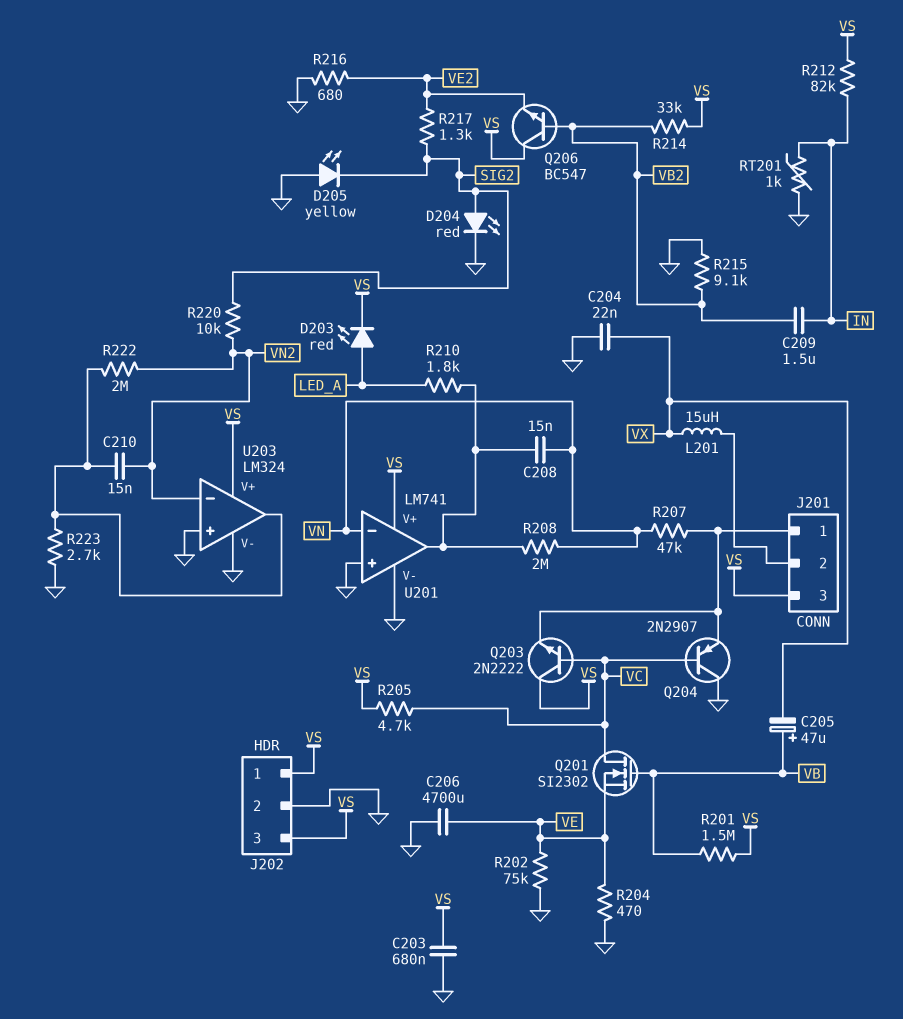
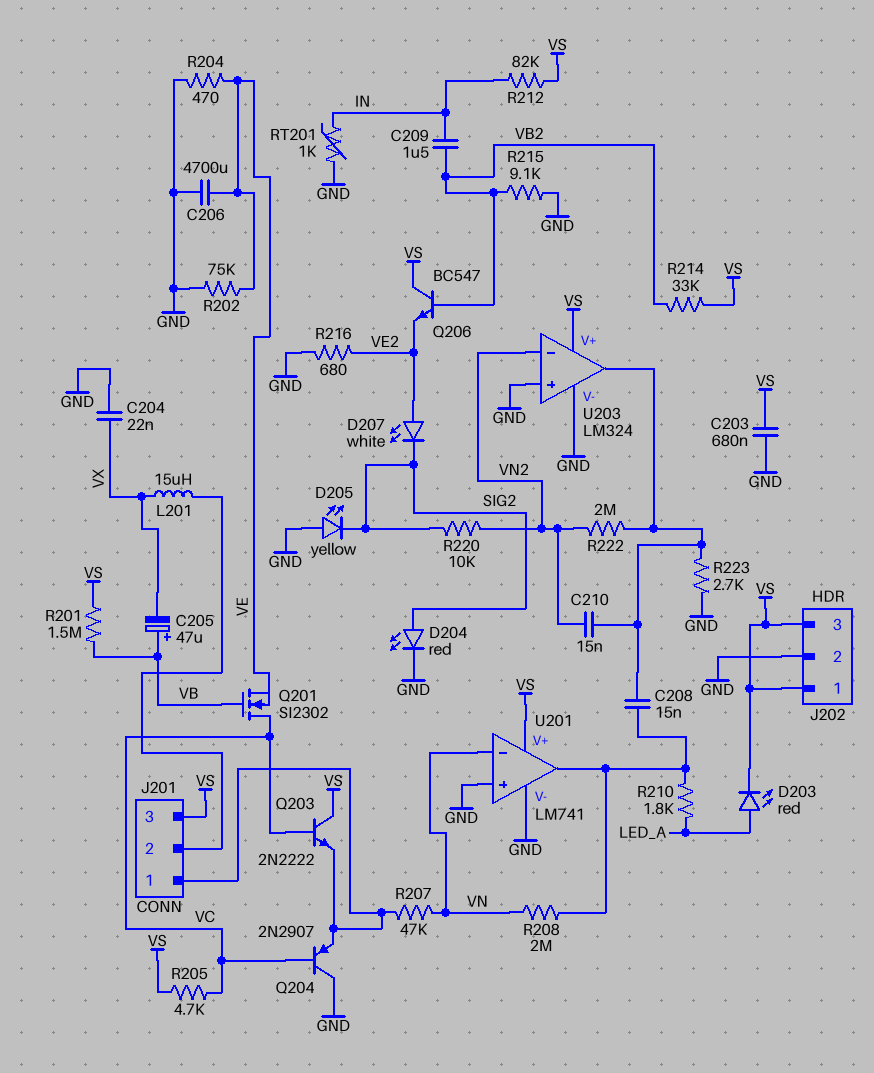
C208: 15nF (U201/out, VN) -> 15nF (U201/out, U203/out)
D207: none -> LED white (A VE2, K SIG2)
R217: 1.3k (SIG2, VE2) -> none

